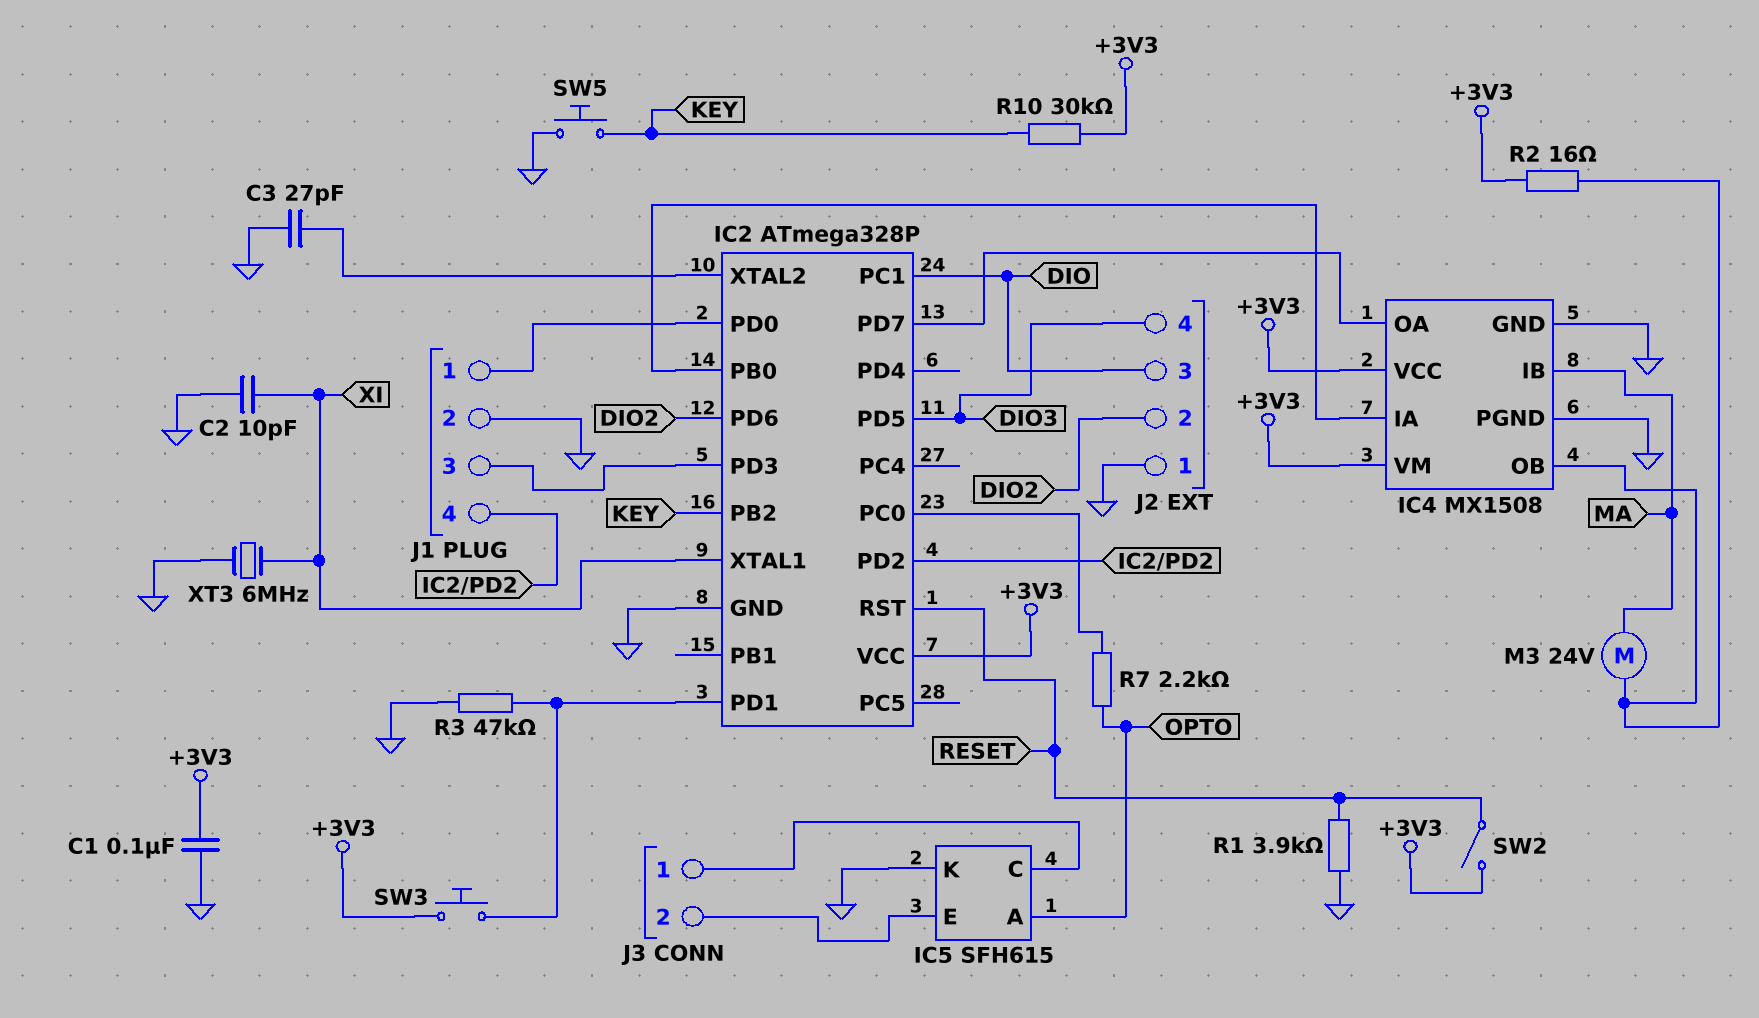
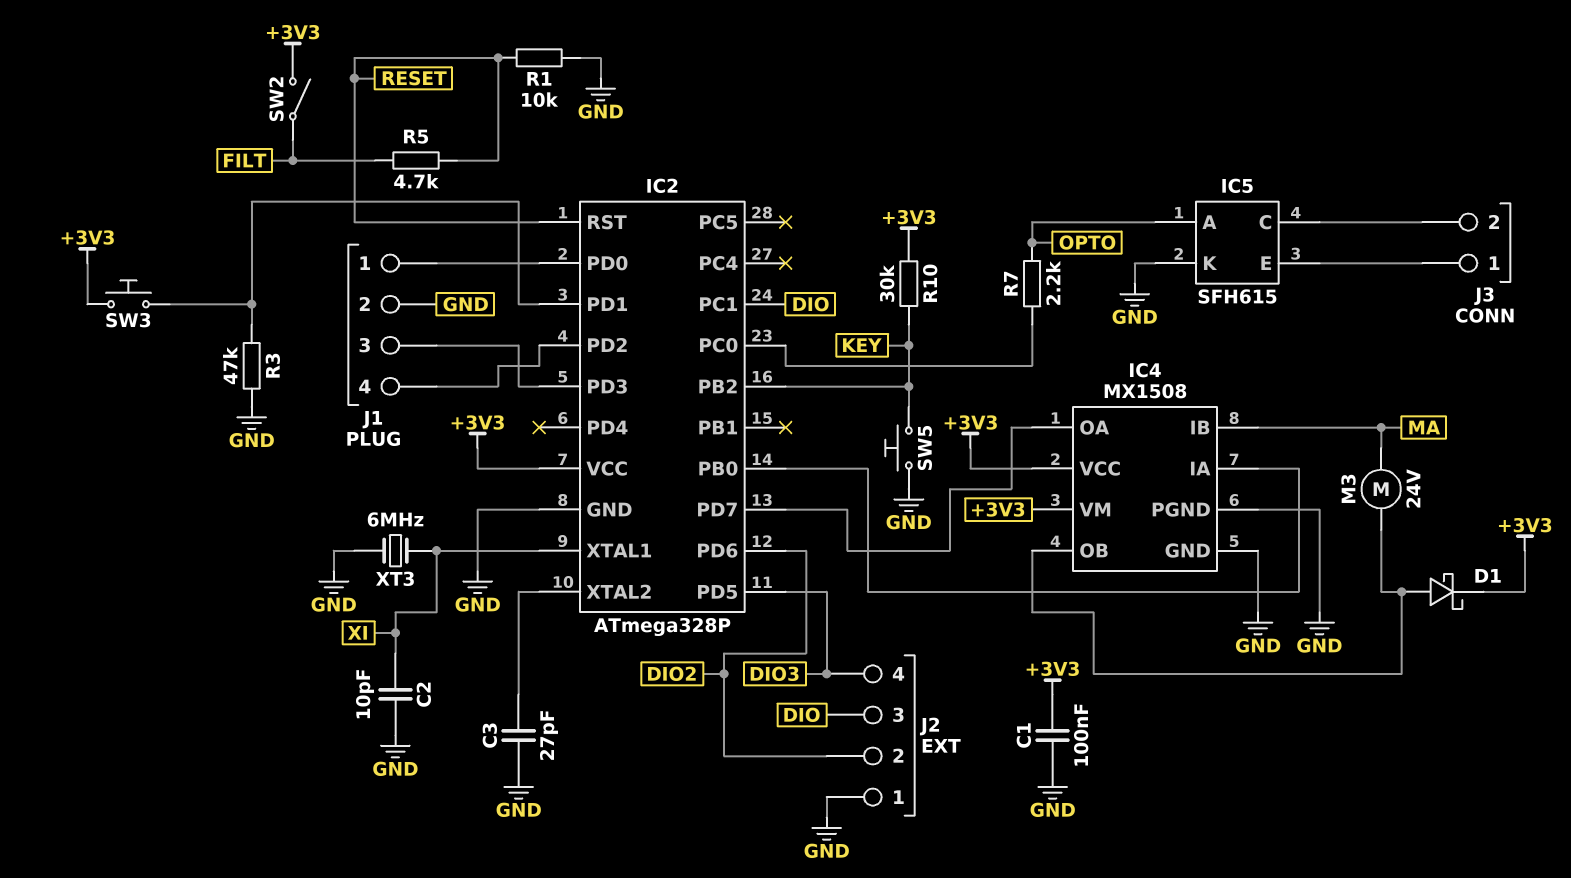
D1: none -> schottky (A IC4/OB, K +3V3)
J3 pin 1: IC5/C -> IC5/E
J3 pin 2: IC5/E -> IC5/C
R1: 3.9k (GND, RESET) -> 10k (GND, RESET)
R2: 16 (+3V3, IC4/OB) -> none
R5: none -> 4.7k (FILT, RESET)
SW2: switch (+3V3, RESET) -> switch (+3V3, FILT)

